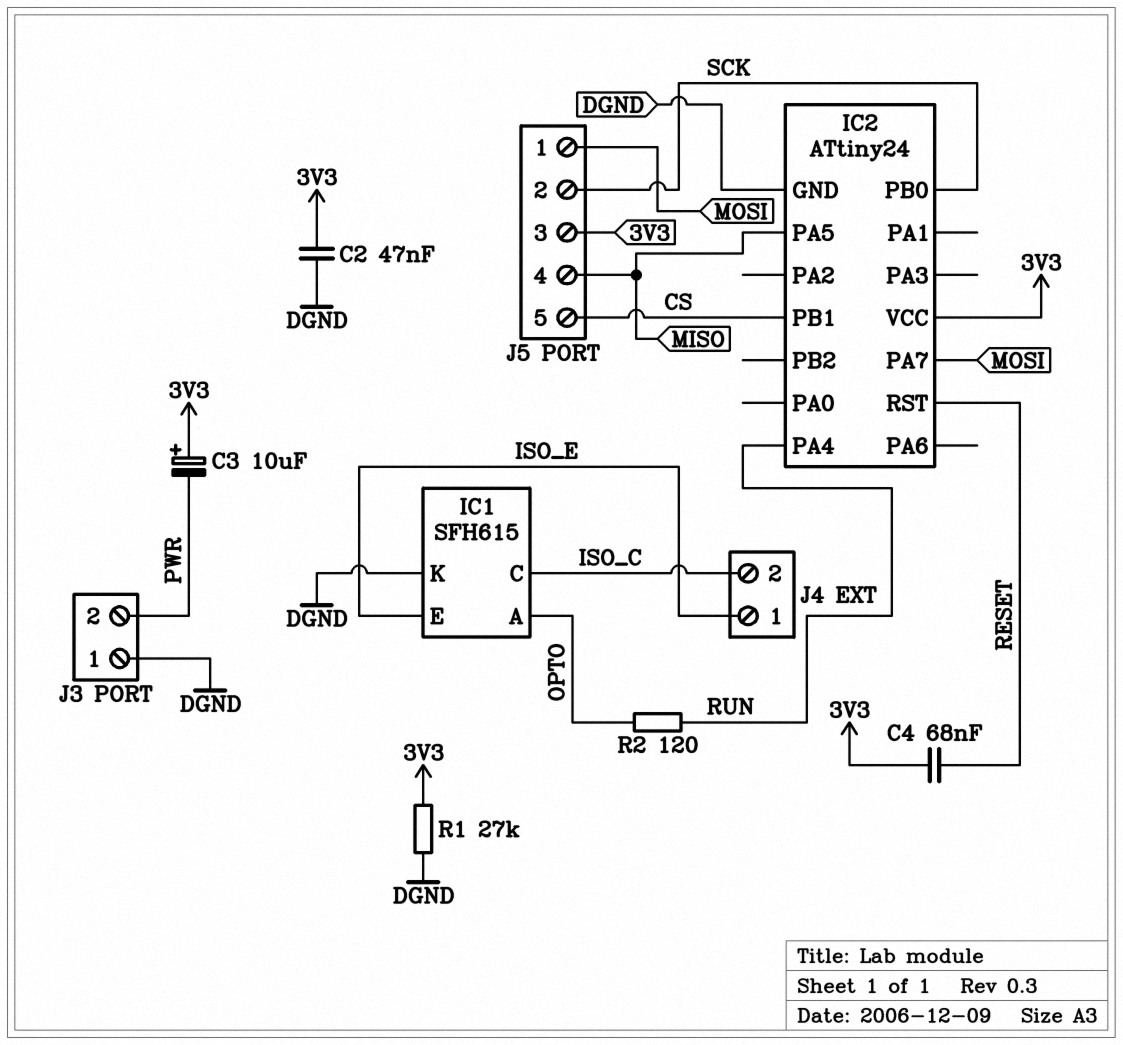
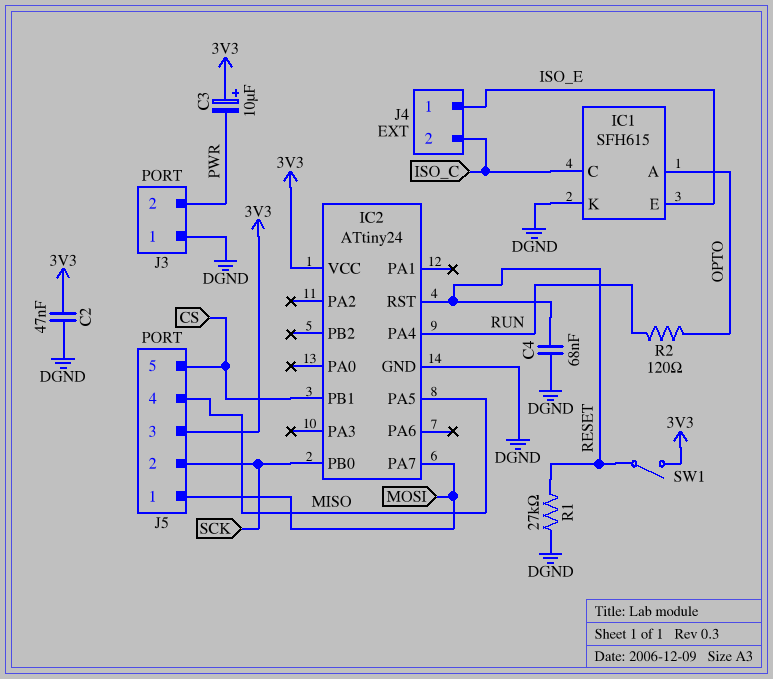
C4: 68nF (3V3, RESET) -> 68nF (DGND, RESET)
R1: 27k (3V3, DGND) -> 27k (DGND, RESET)
SW1: none -> switch (3V3, RESET)

